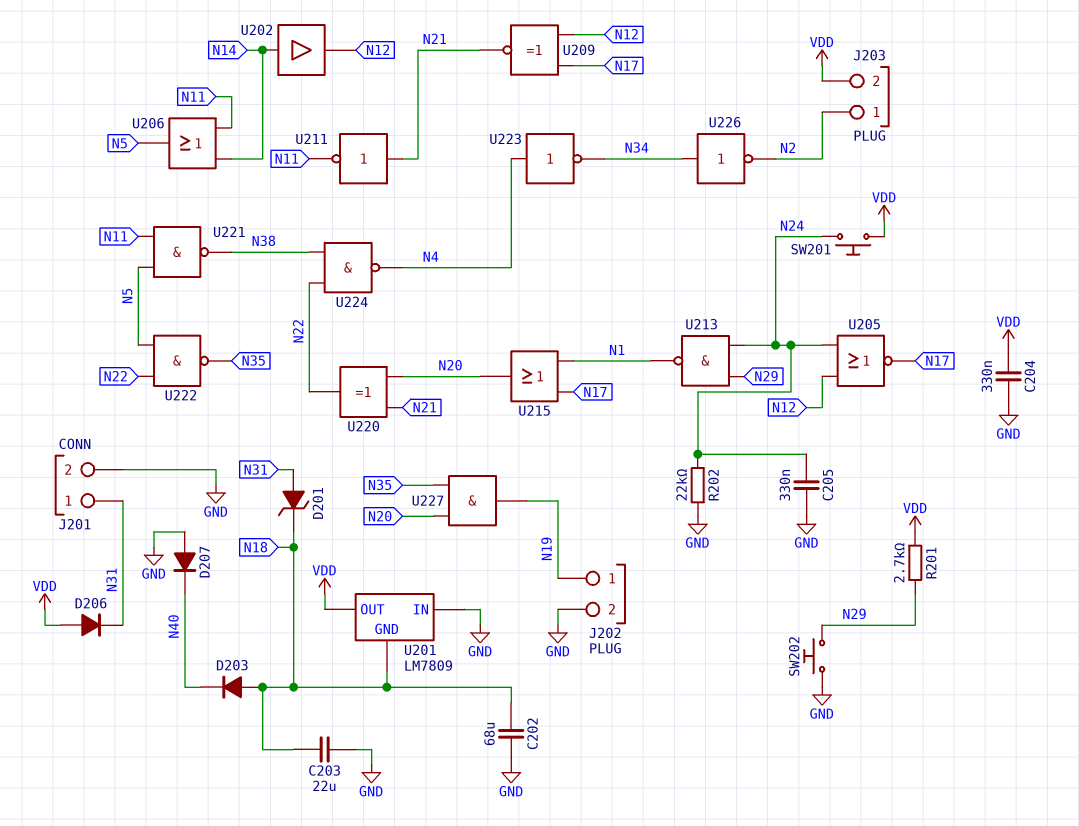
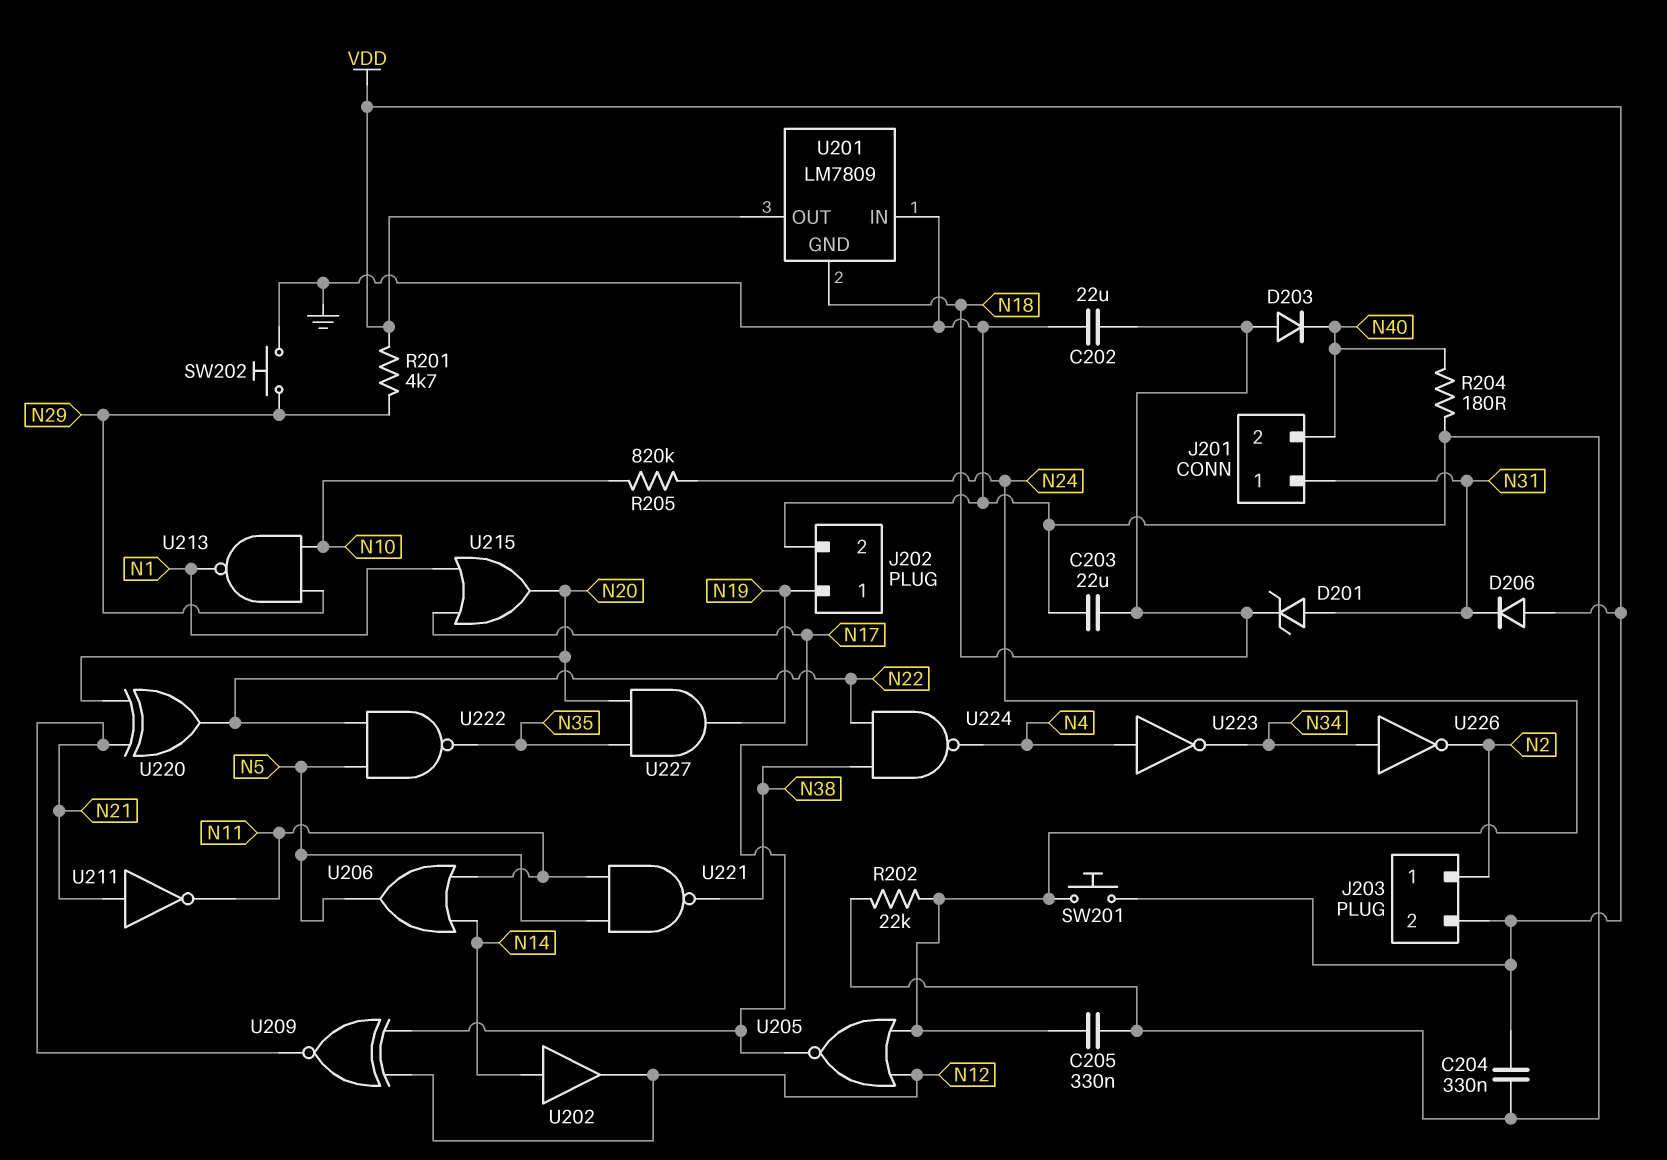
C202: 68uF (GND, N18) -> 22uF (GND, N18)
D207: diode (A GND, K N40) -> none
J201 pin 2: GND -> N40
R201: 2.7k (N29, VDD) -> 4.7k (N29, VDD)
R204: none -> 180 (GND, N40)
R205: none -> 820k (N10, N24)
U213: NAND (in N24, in N29, out N1) -> NAND (in N10, in N29, out N1)

